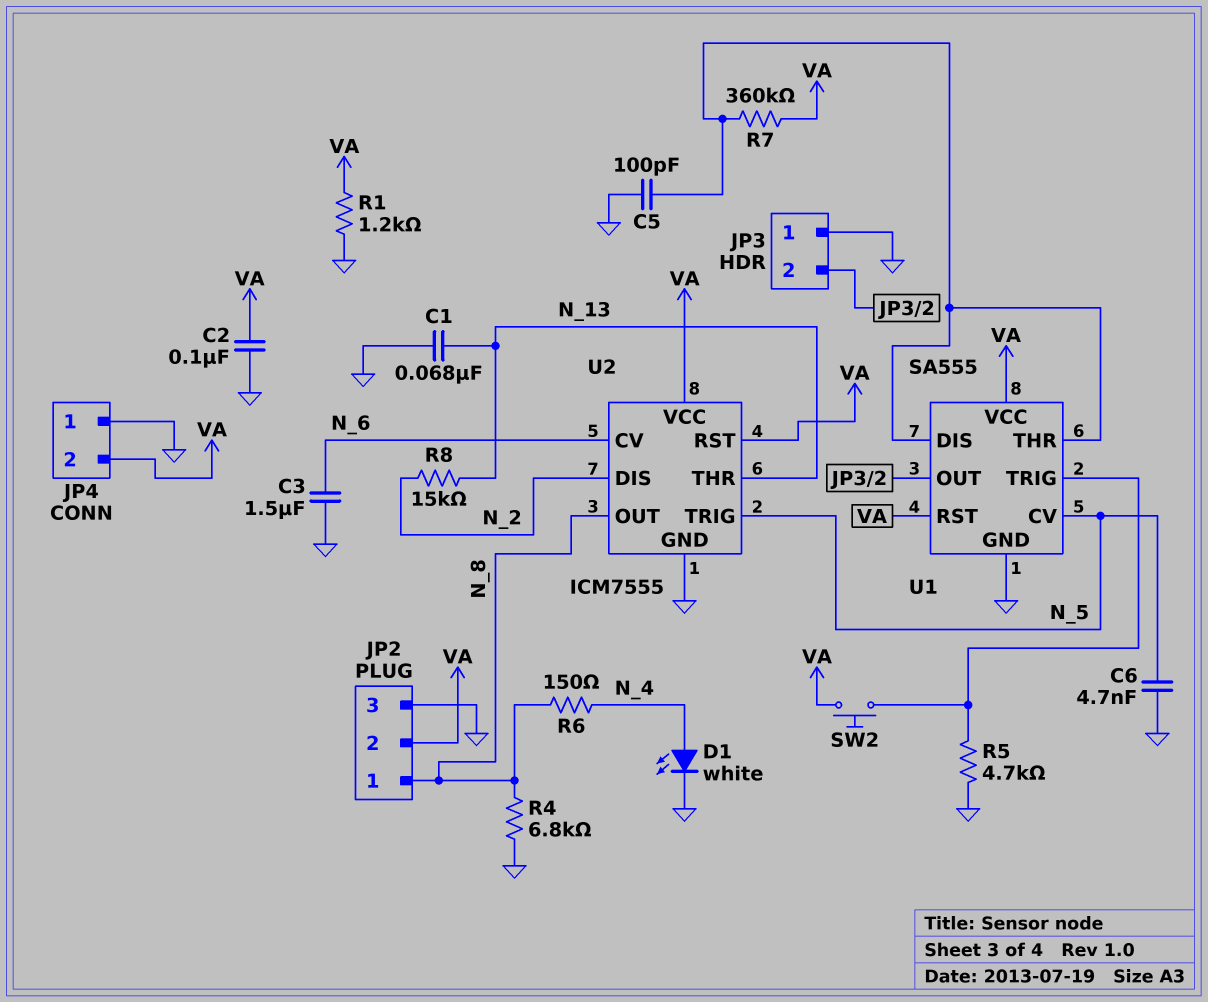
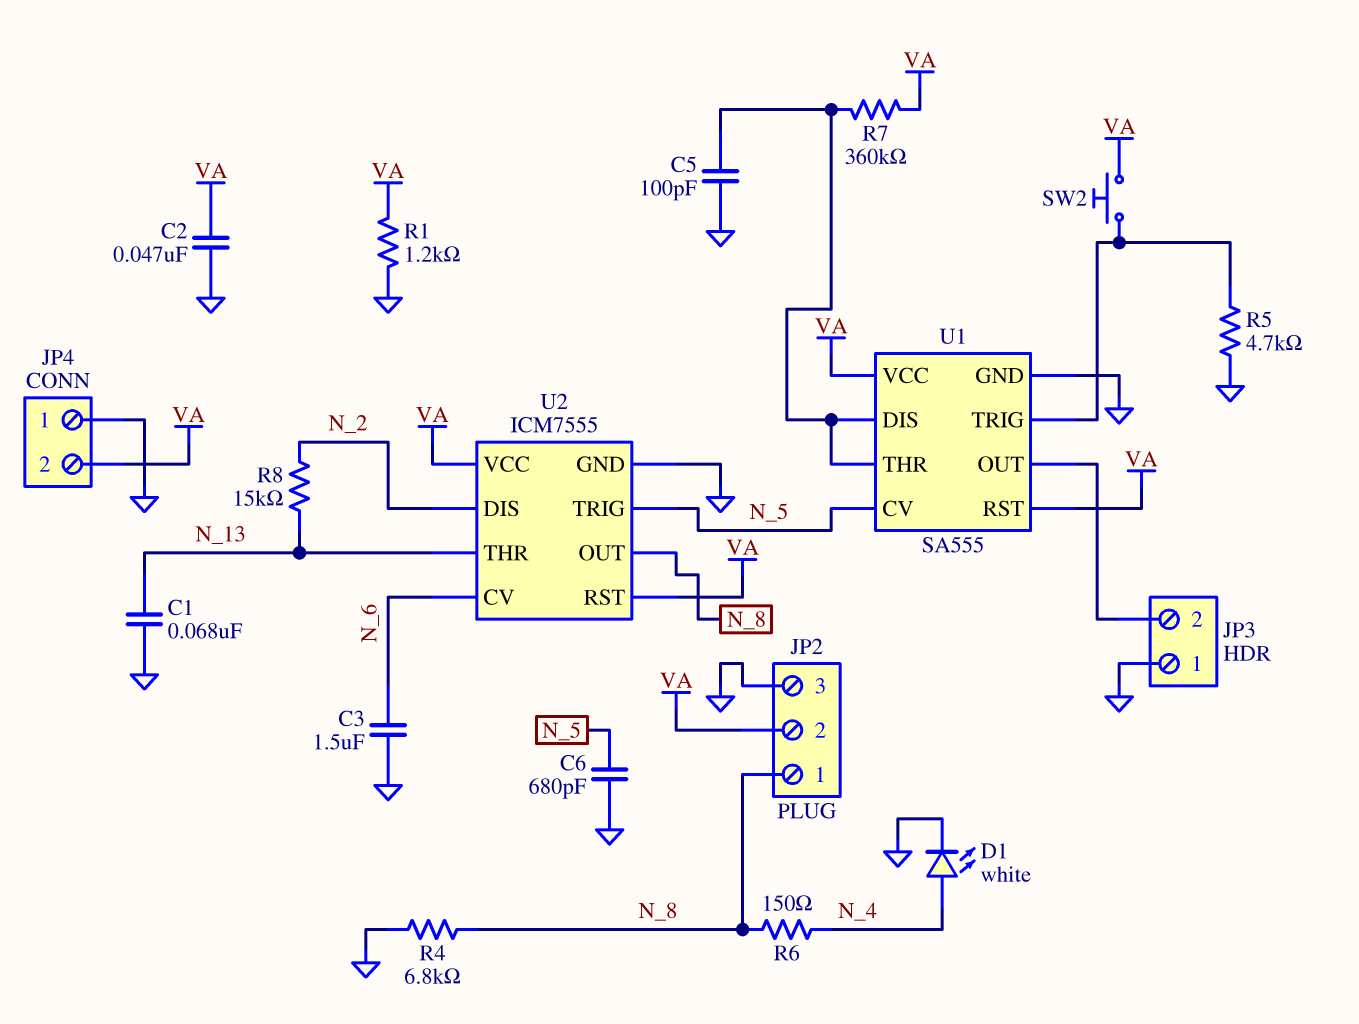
C2: 100nF (GND, VA) -> 47nF (GND, VA)
C6: 4.7nF (GND, N_5) -> 680pF (GND, N_5)

